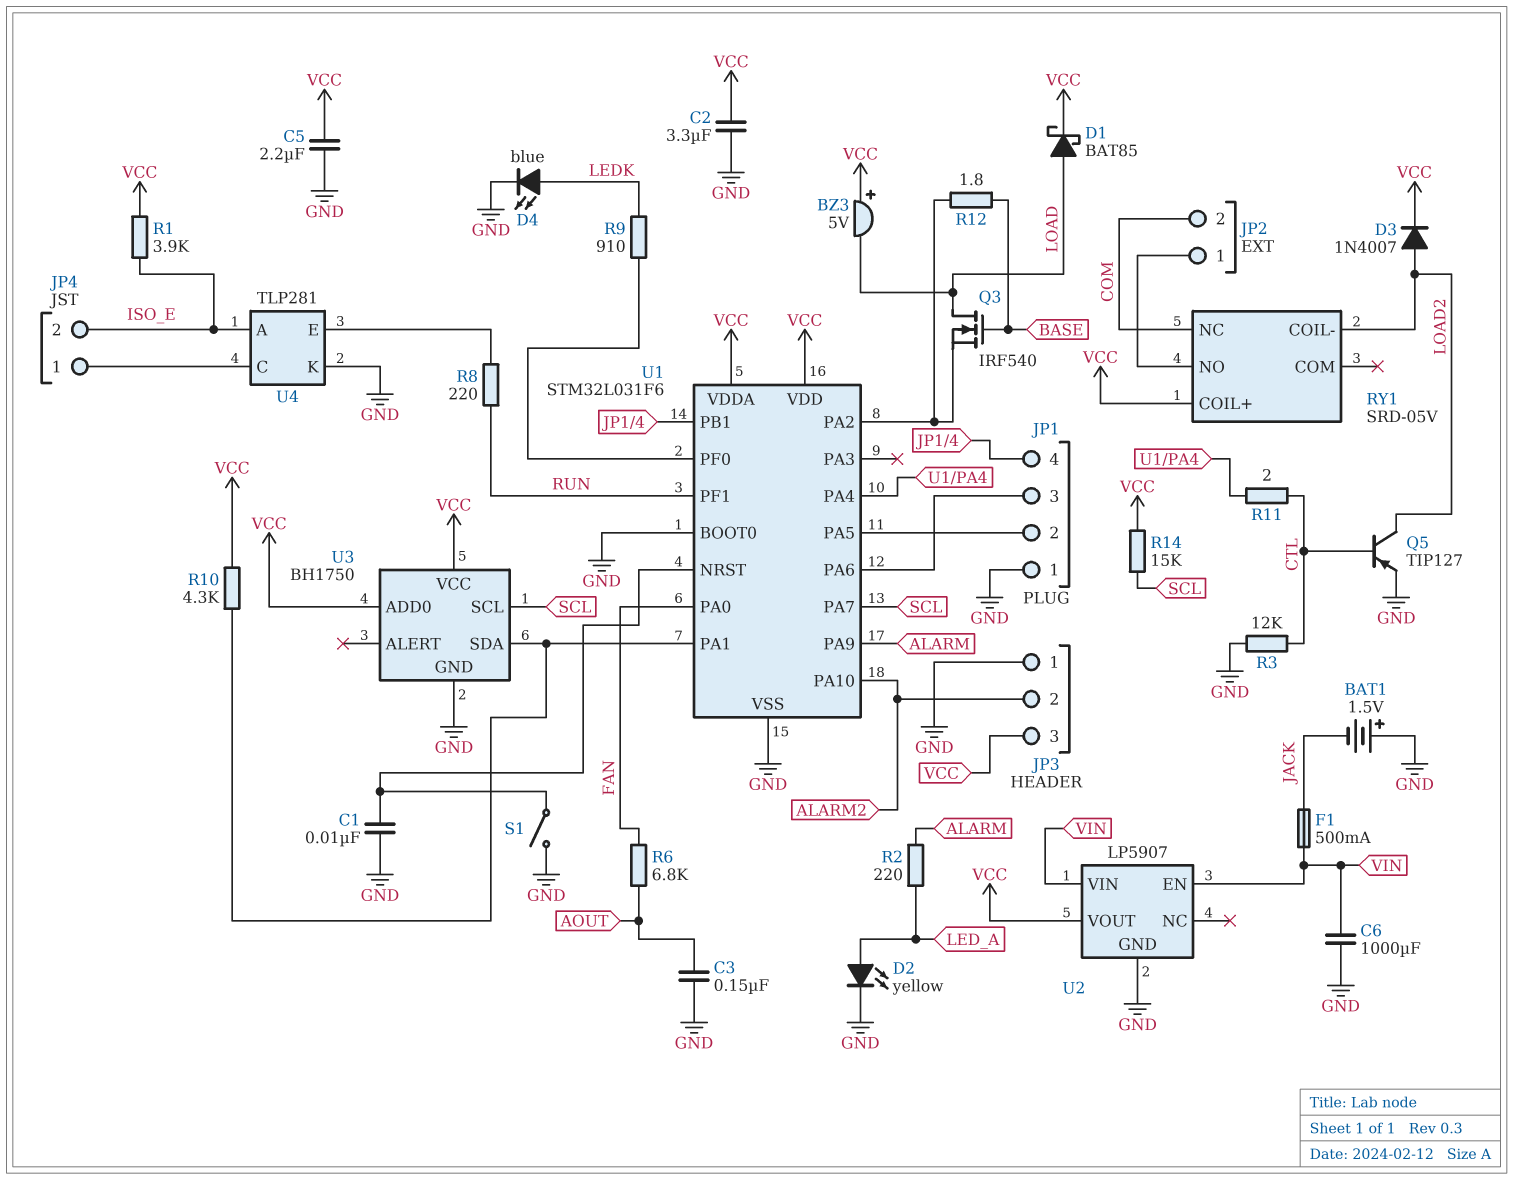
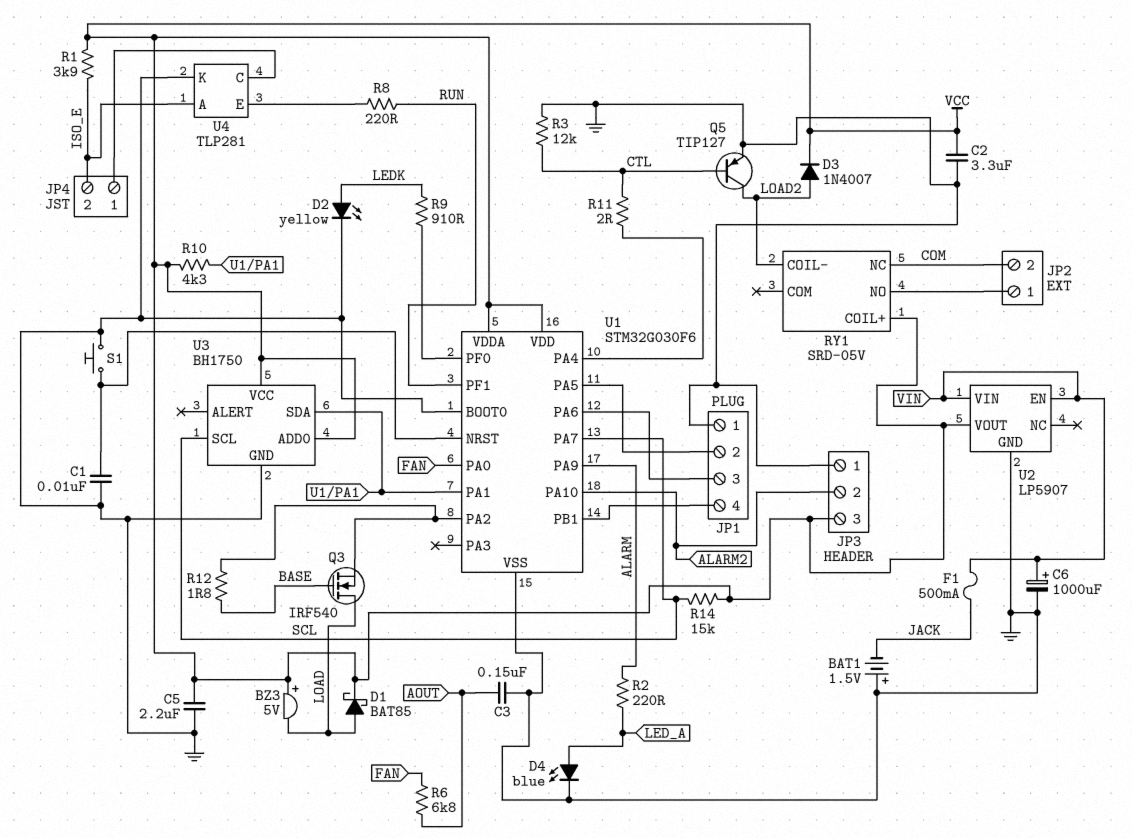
C6: 1000uF (GND, VIN) -> 1000uF (plus VIN, minus GND)
D2: LED yellow (A LED_A, K GND) -> LED yellow (A LEDK, K GND)
D4: LED blue (A LEDK, K GND) -> LED blue (A LED_A, K GND)
S1: switch (GND, U1/NRST) -> button (GND, U1/NRST)
U1: STM32L031F6 -> STM32G030F6

